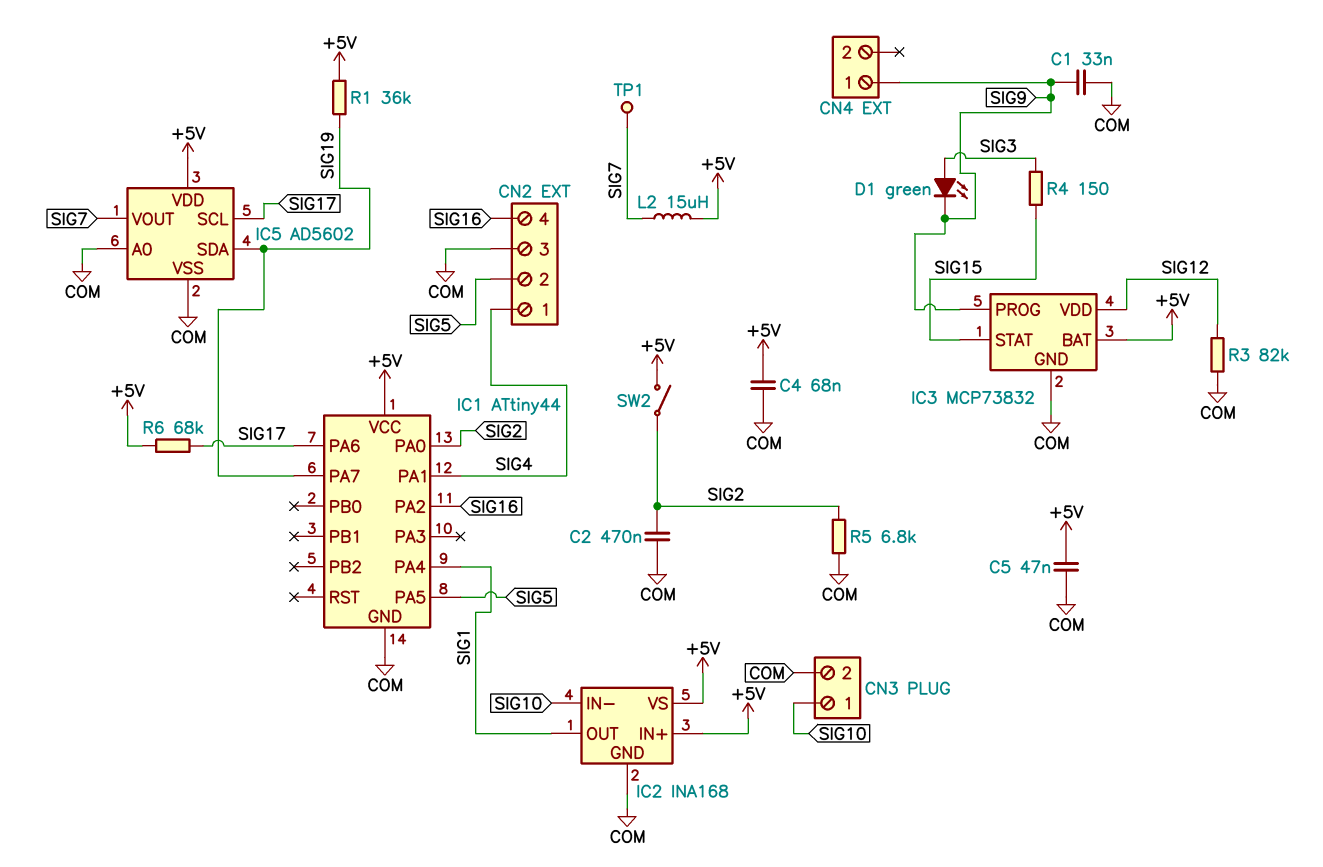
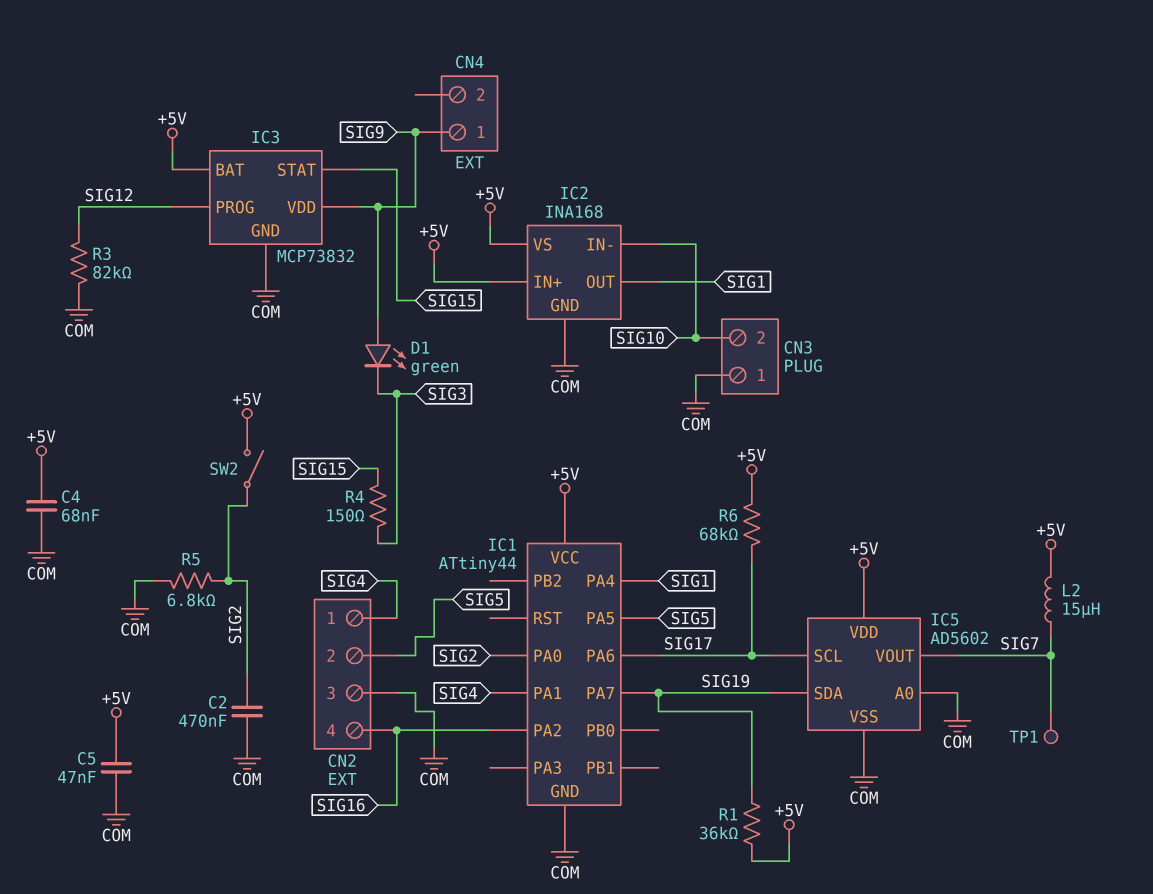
C1: 33nF (COM, SIG9) -> none
CN3 pin 1: SIG10 -> COM
CN3 pin 2: COM -> SIG10
D1: LED green (A SIG3, K SIG9) -> LED green (A SIG9, K SIG3)
IC3 pin PROG: SIG9 -> SIG12
IC3 pin VDD: SIG12 -> SIG9

